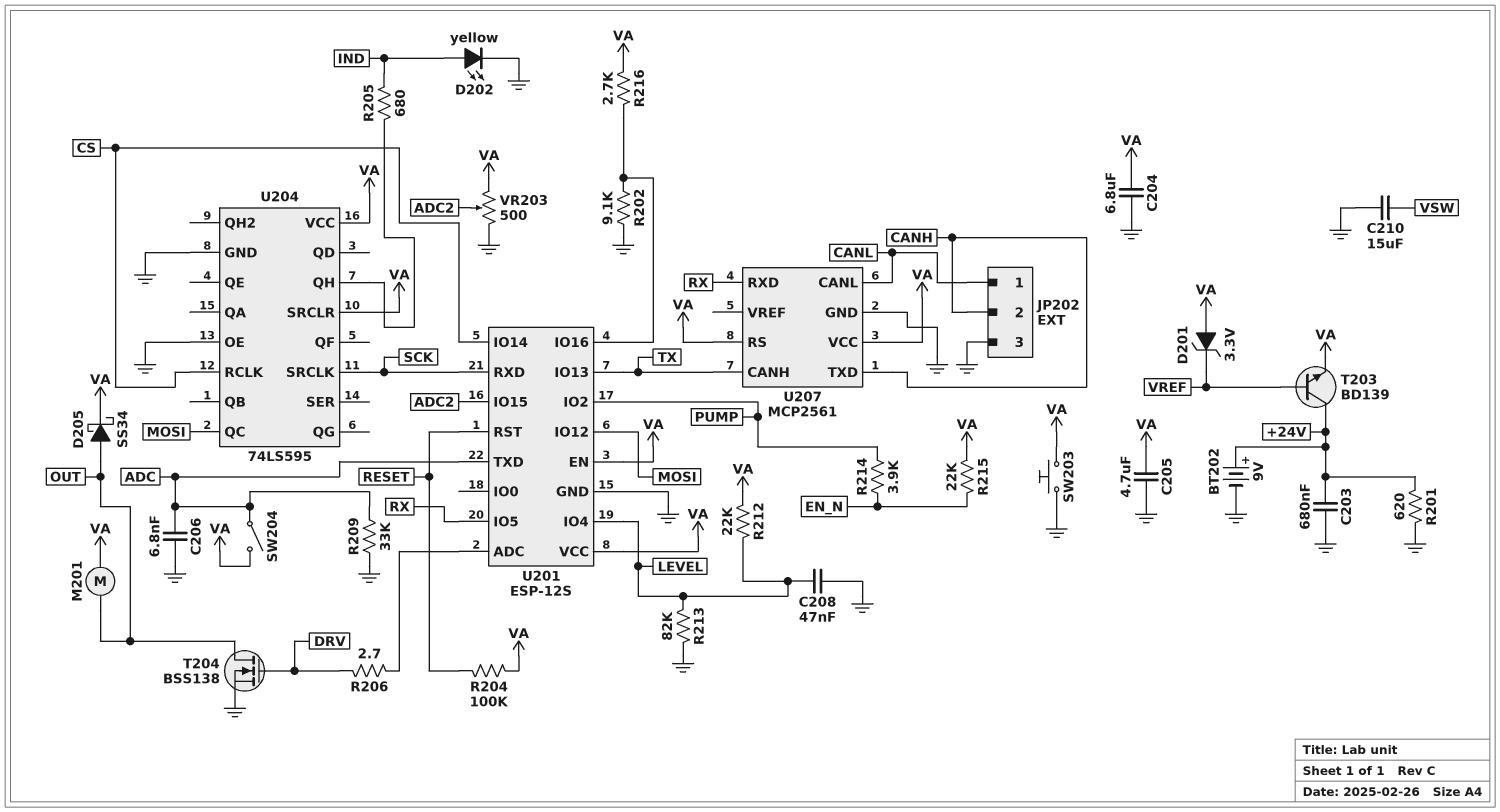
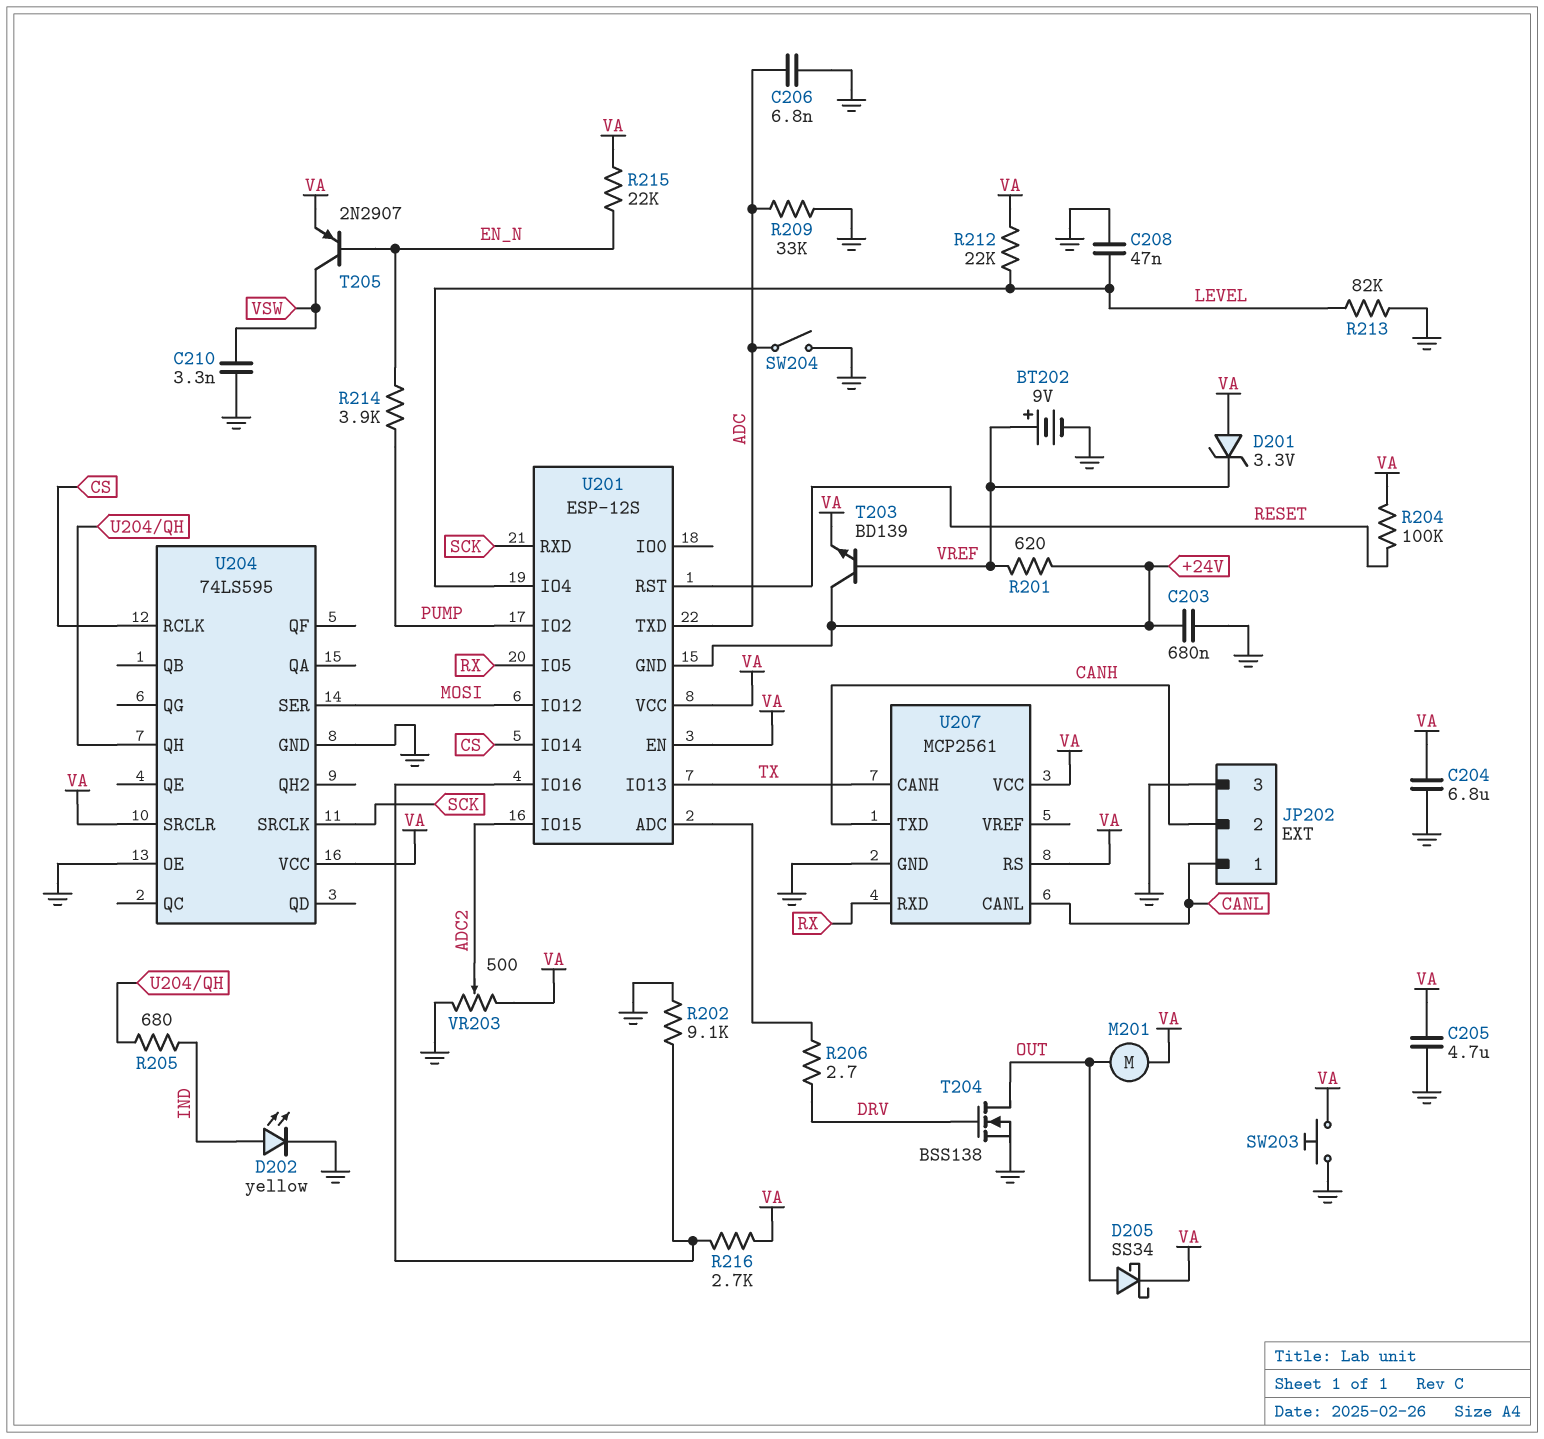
BT202: 9V (plus +24V, minus GND) -> 9V (plus VREF, minus GND)
C210: 15uF (GND, VSW) -> 3.3nF (GND, VSW)
R201: 620 (+24V, GND) -> 620 (+24V, VREF)
SW204: switch (ADC, VA) -> switch (ADC, GND)
T205: none -> PNP 2N2907 (B EN_N, C VSW, E VA)
U201 pin GND: GND -> +24V
U204 pin QC: MOSI -> none
U204 pin SER: none -> MOSI

